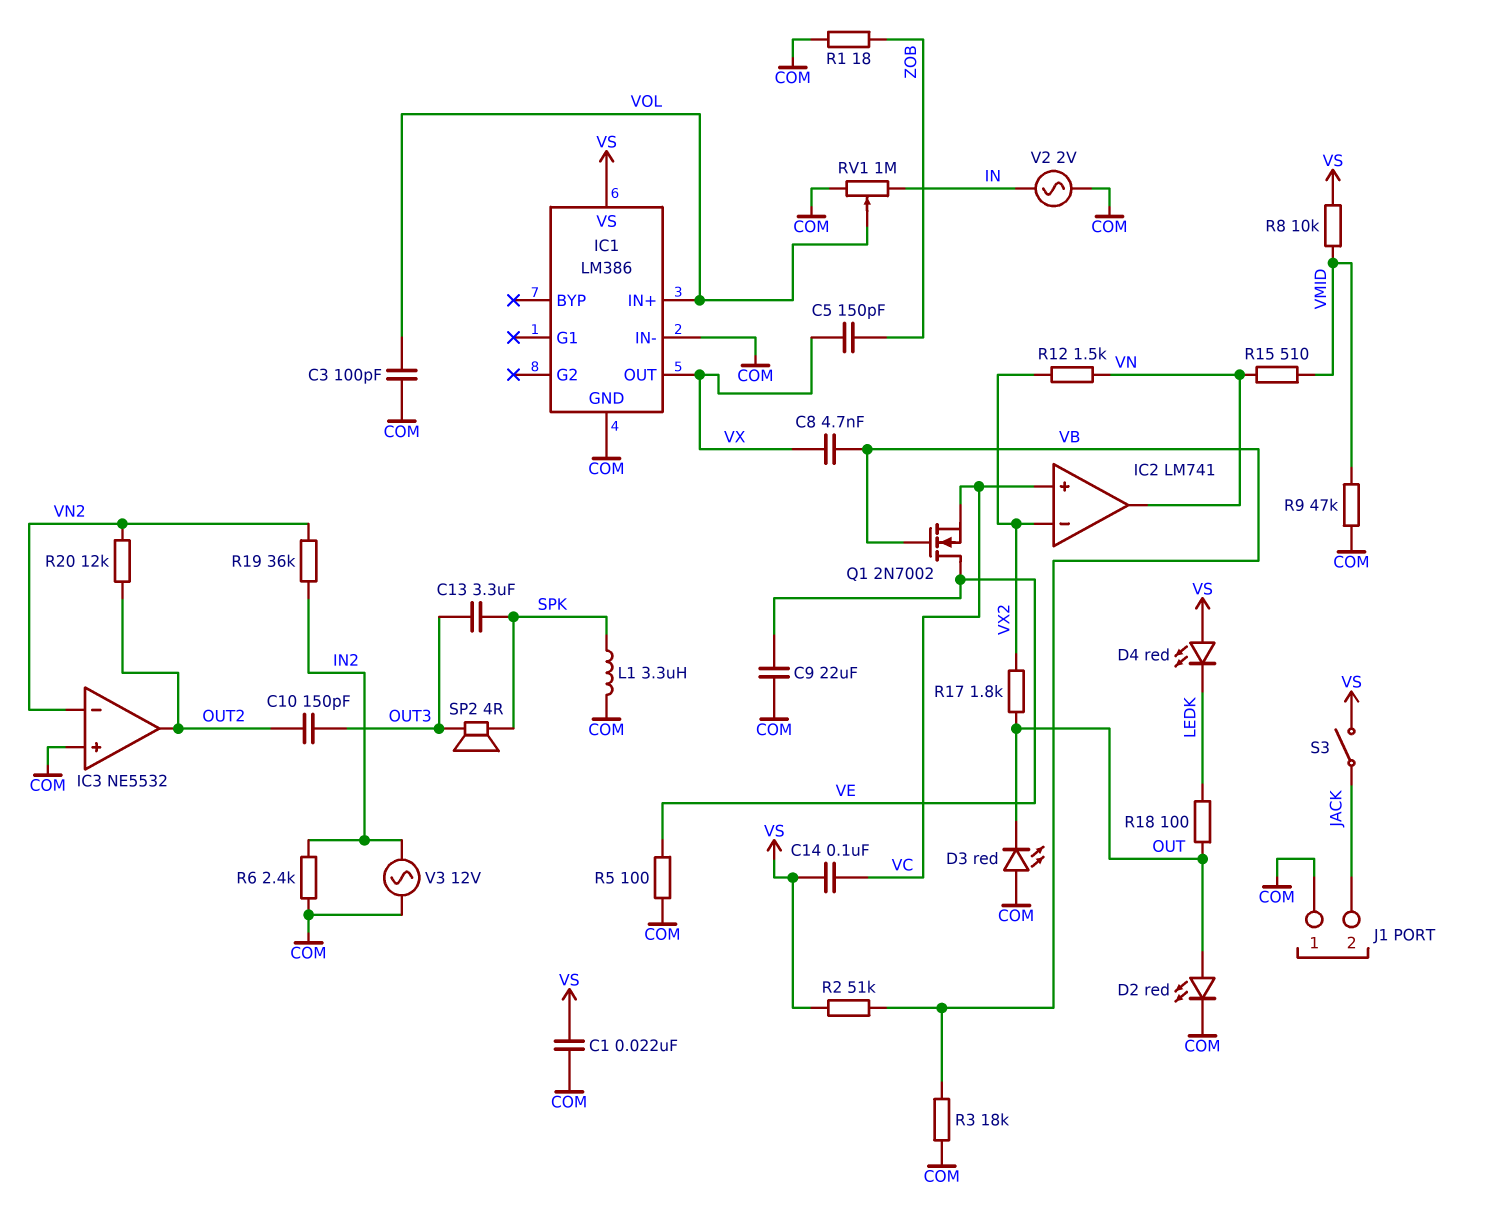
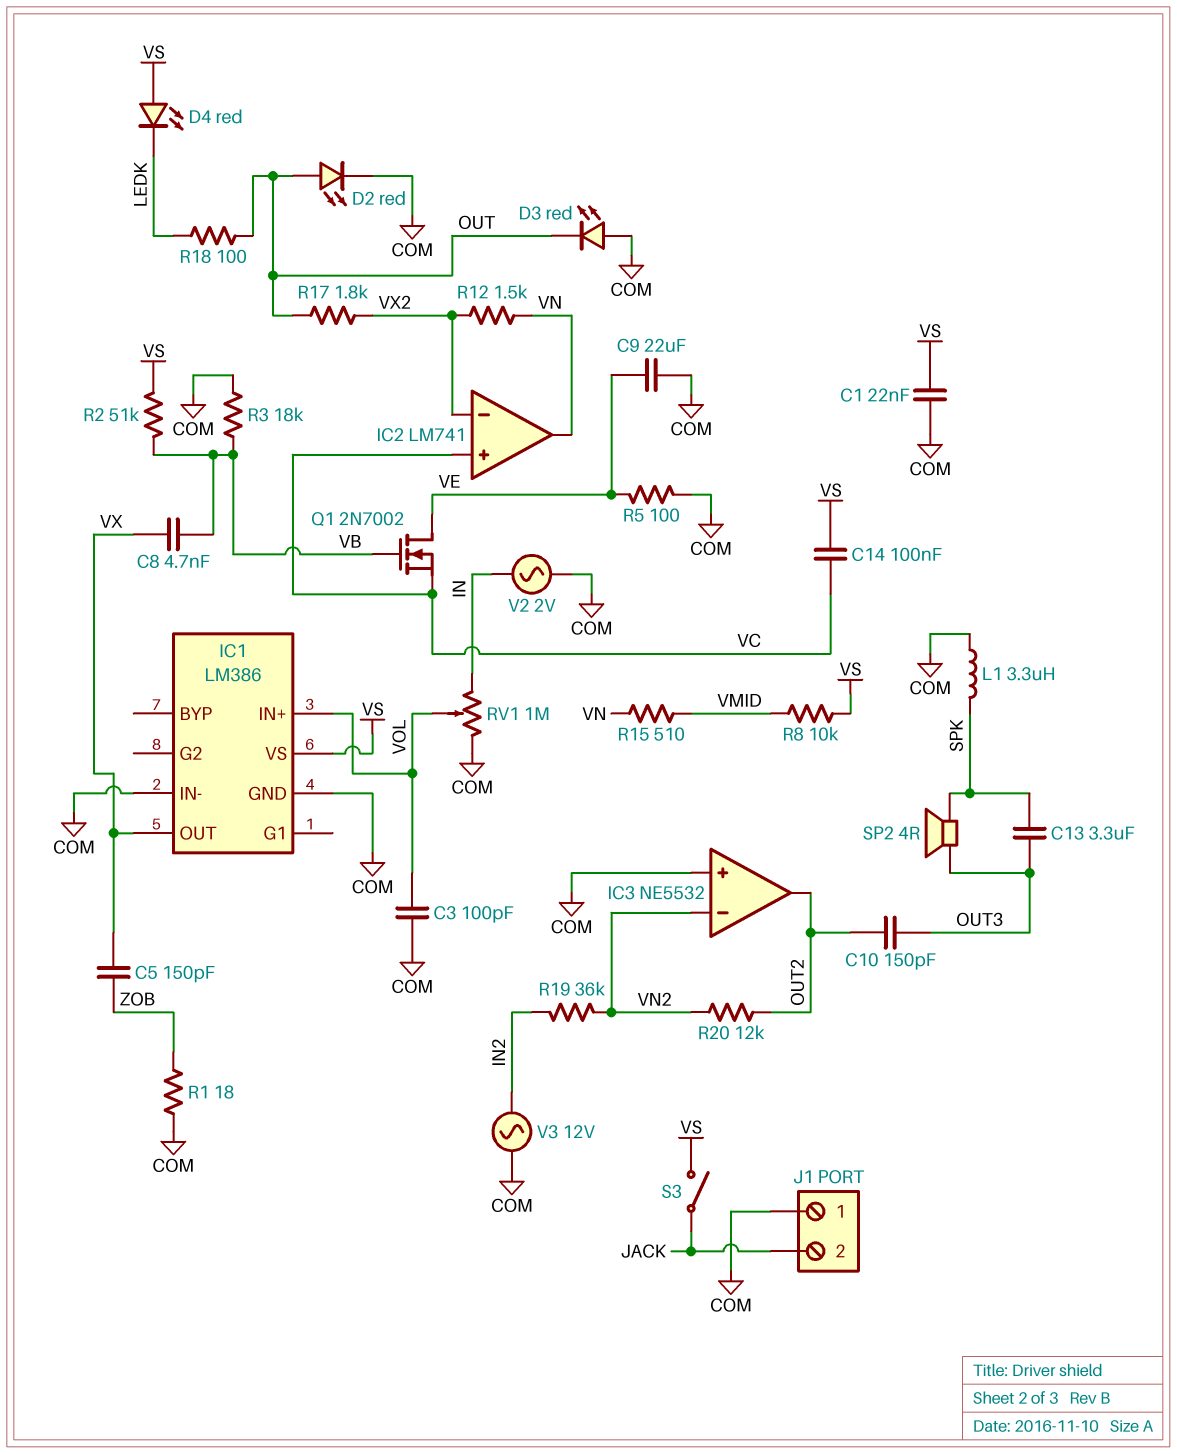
R6: 2.4k (COM, IN2) -> none
R9: 47k (COM, VMID) -> none

